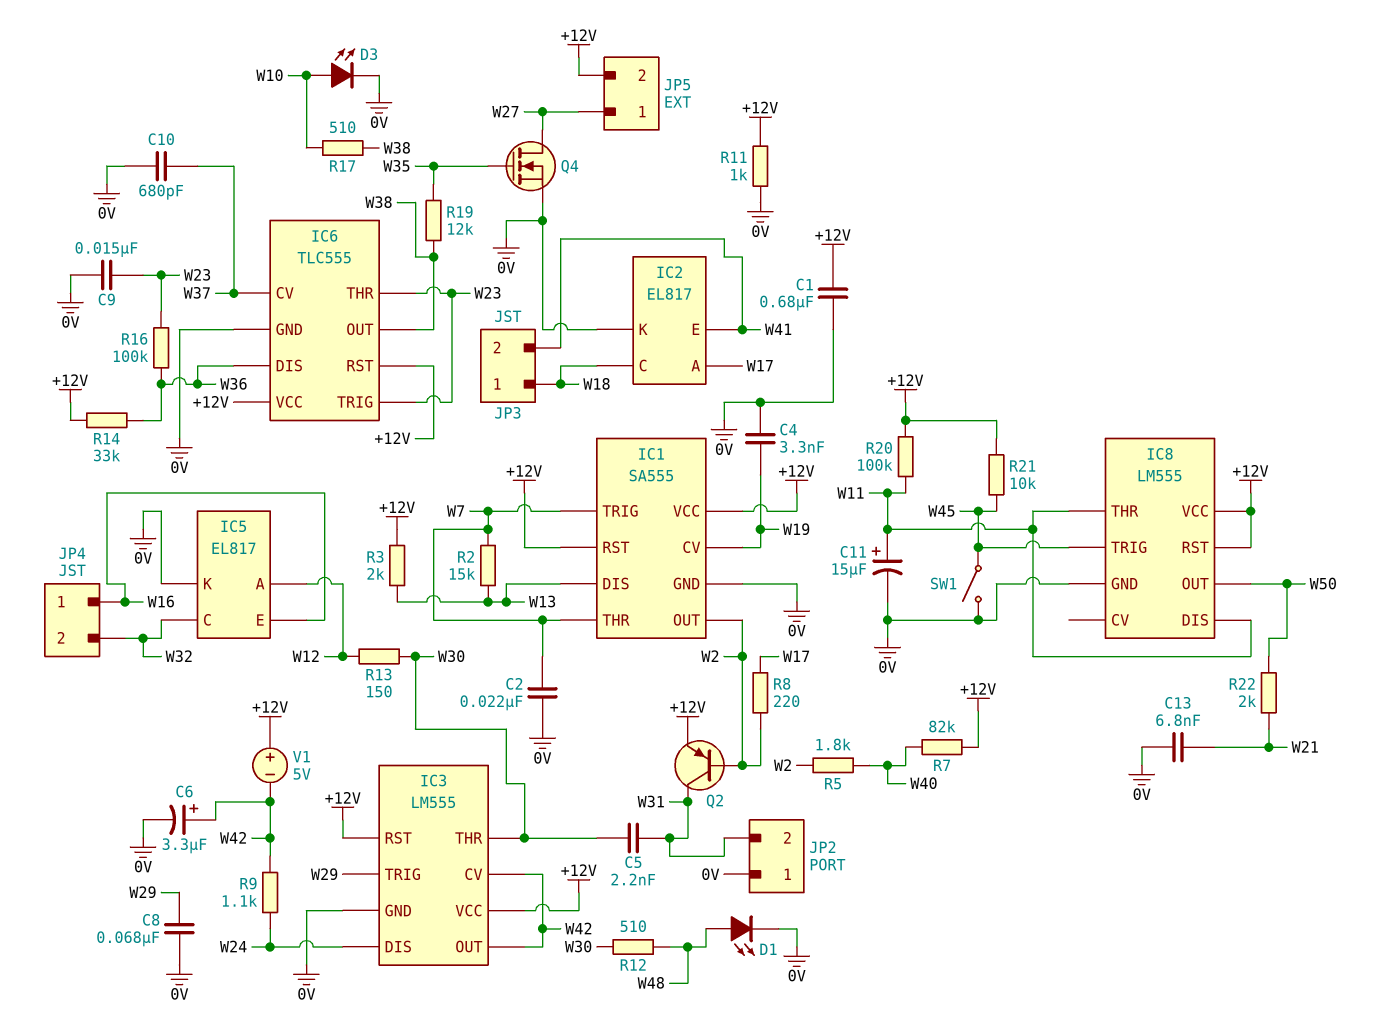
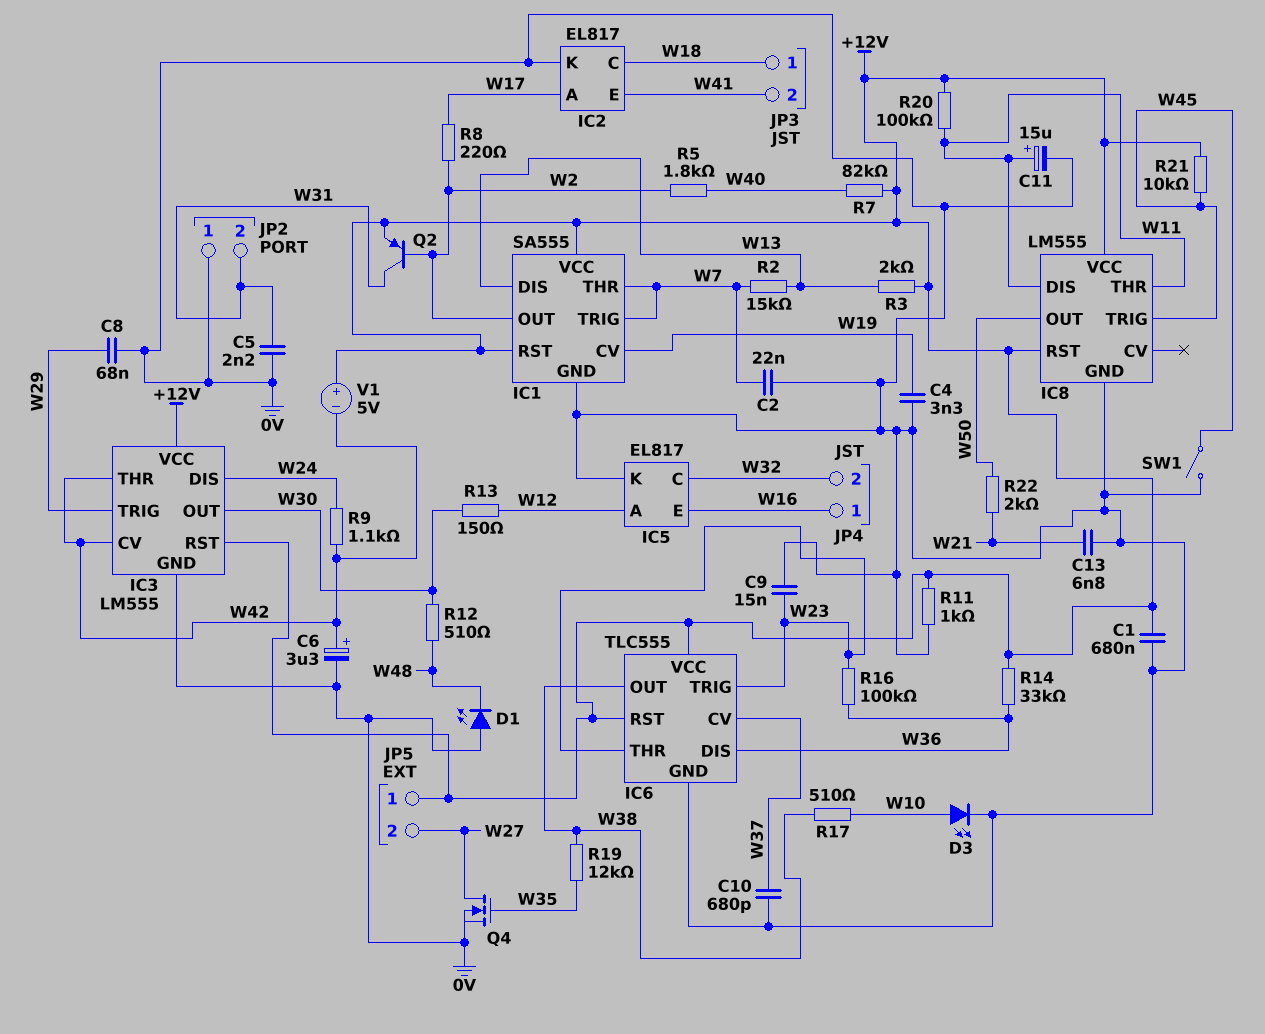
C5: 2.2nF (W30, W31) -> 2.2nF (0V, W31)
D1: LED (A W48, K 0V) -> LED (A 0V, K W48)
IC3 pin OUT: W42 -> W30
IC3 pin THR: W30 -> W42
JP5 pin 1: W27 -> +12V
JP5 pin 2: +12V -> W27

